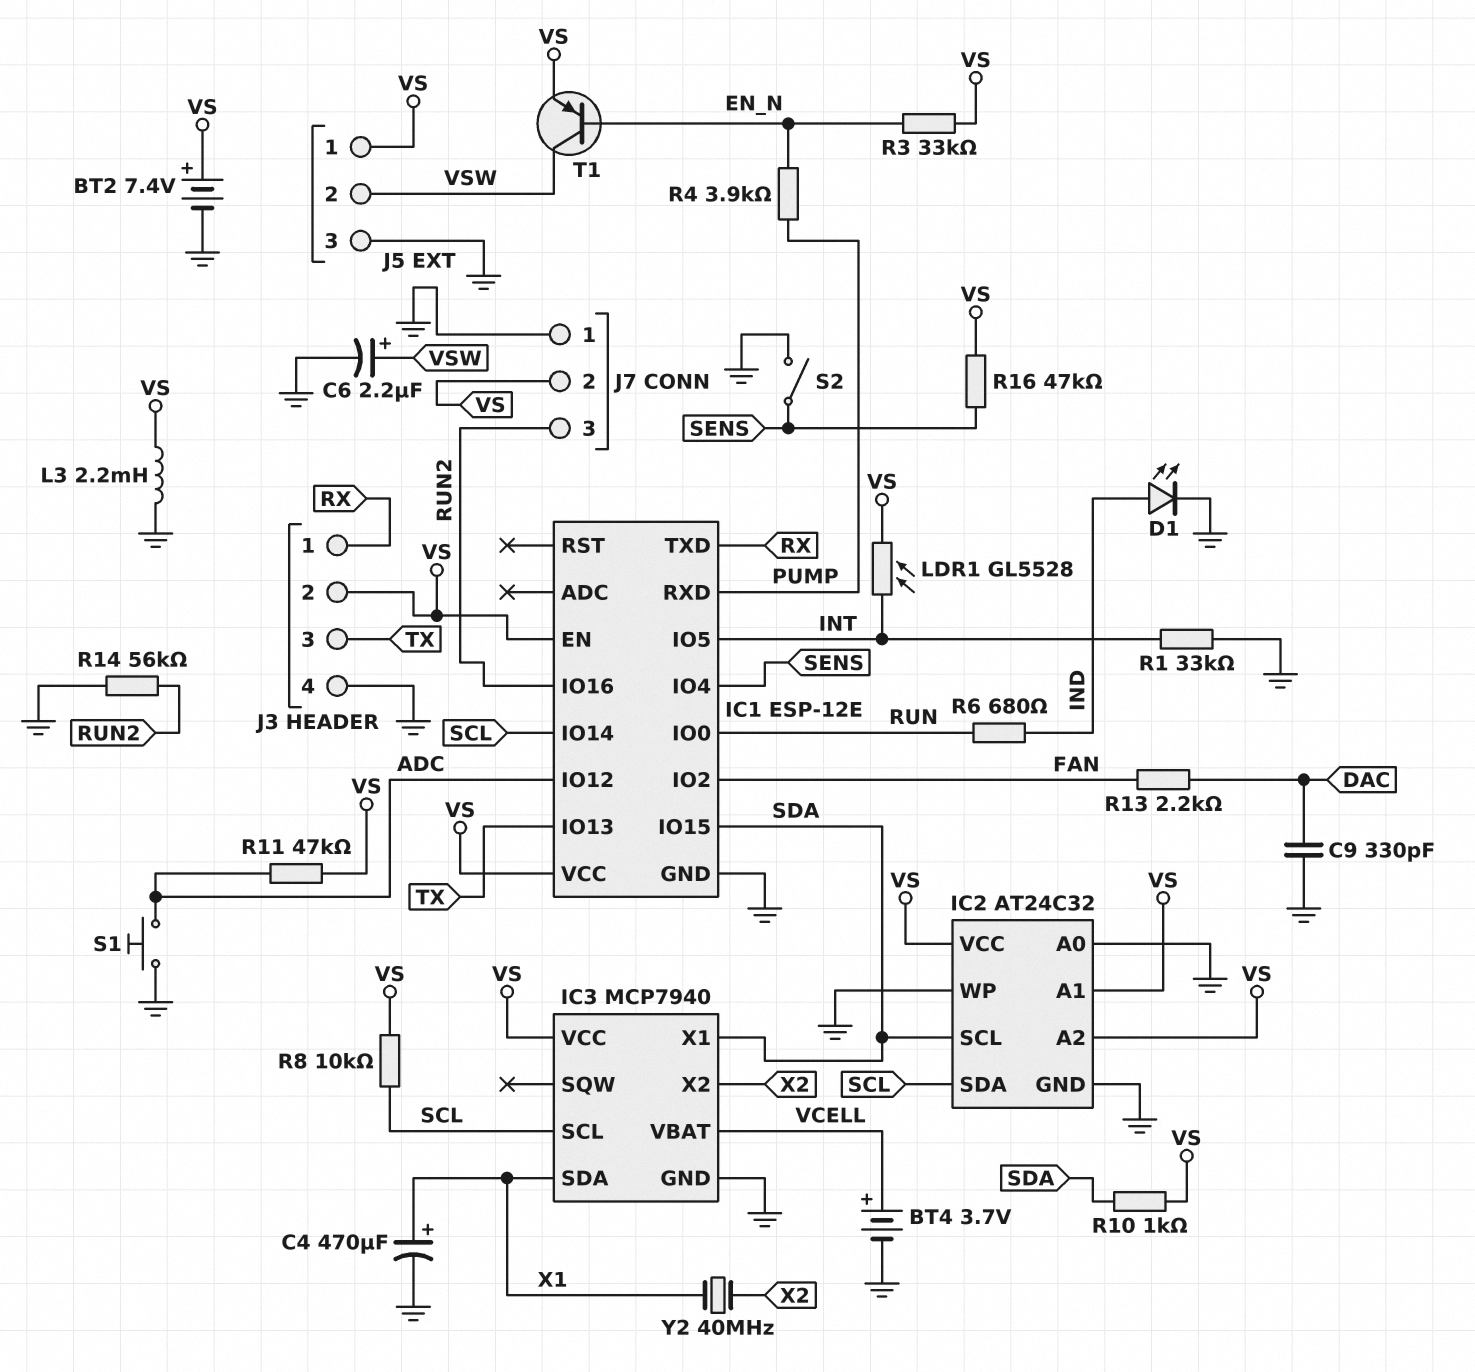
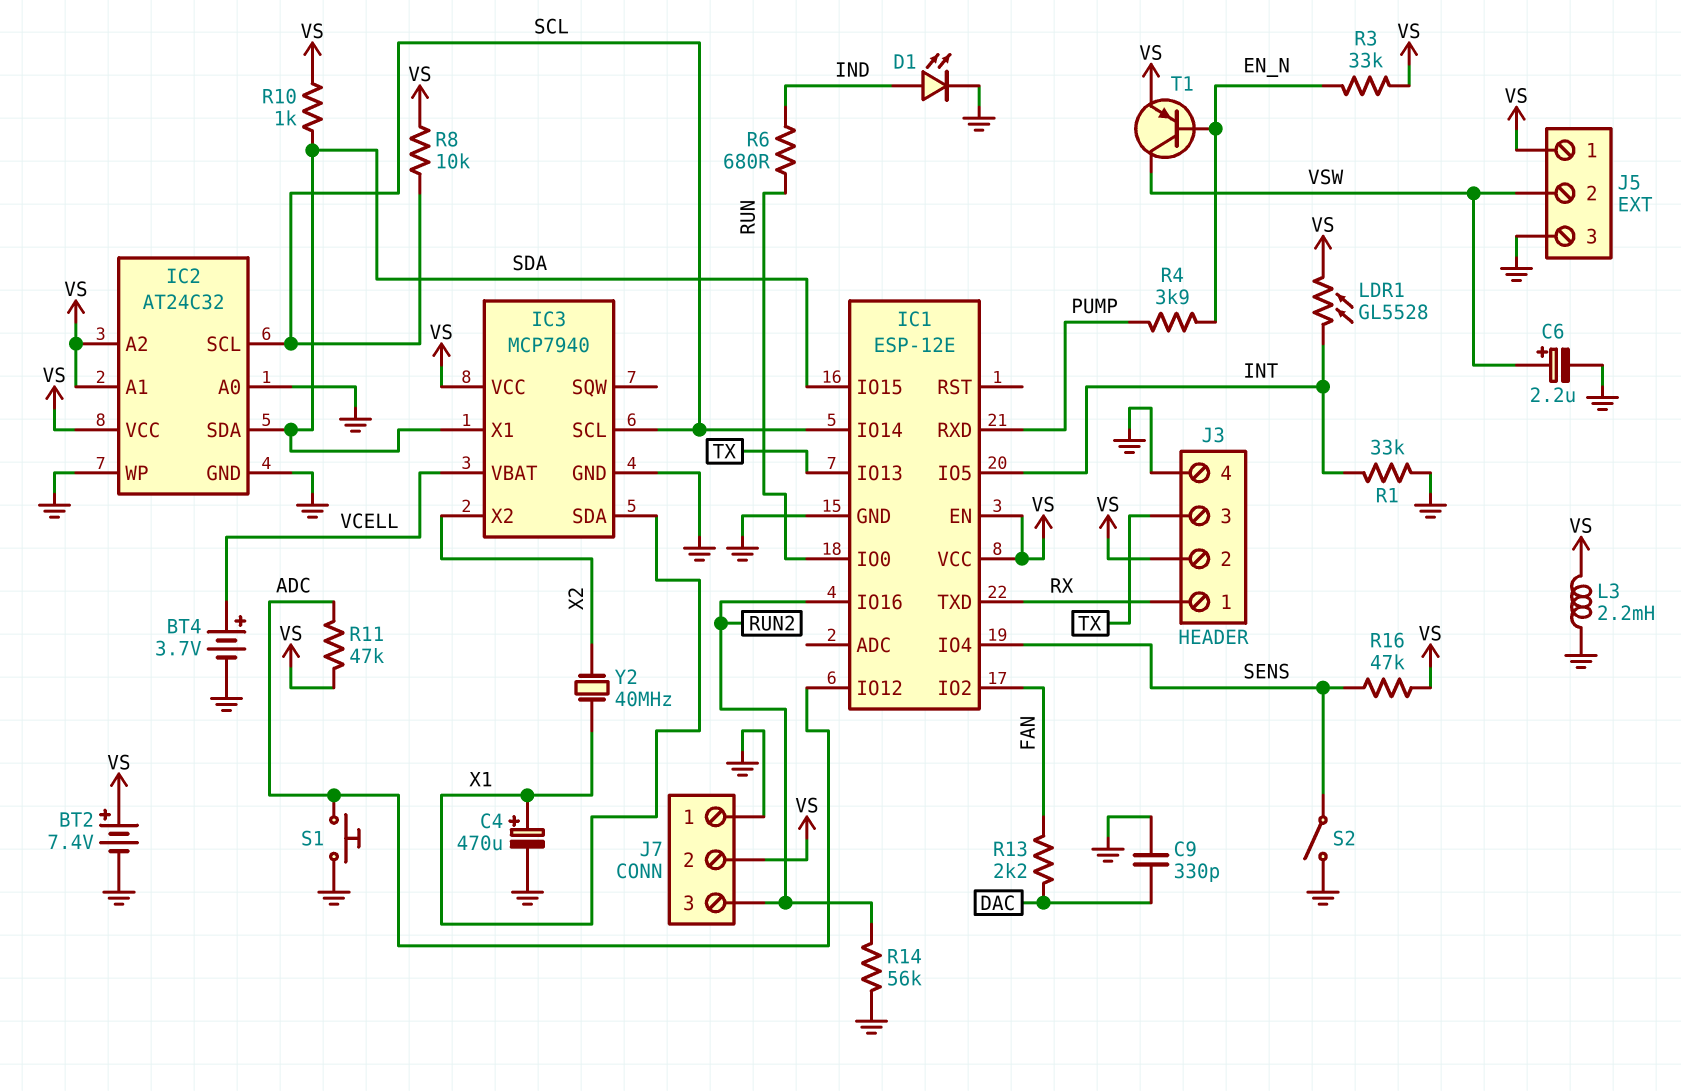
IC2 pin SCL: SDA -> SCL
IC2 pin SDA: SCL -> SDA

